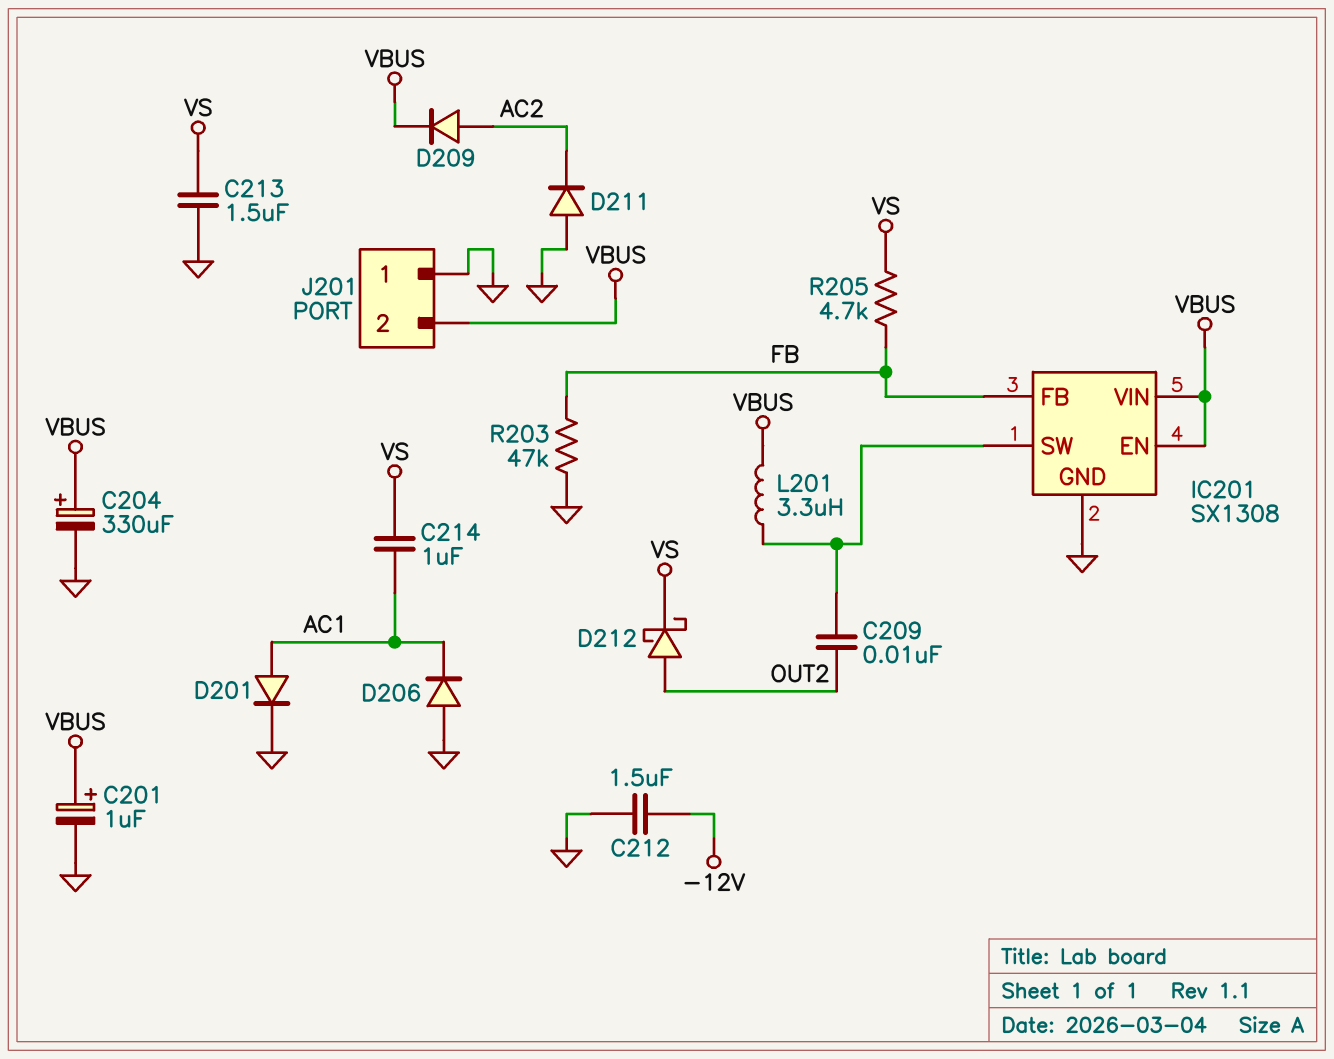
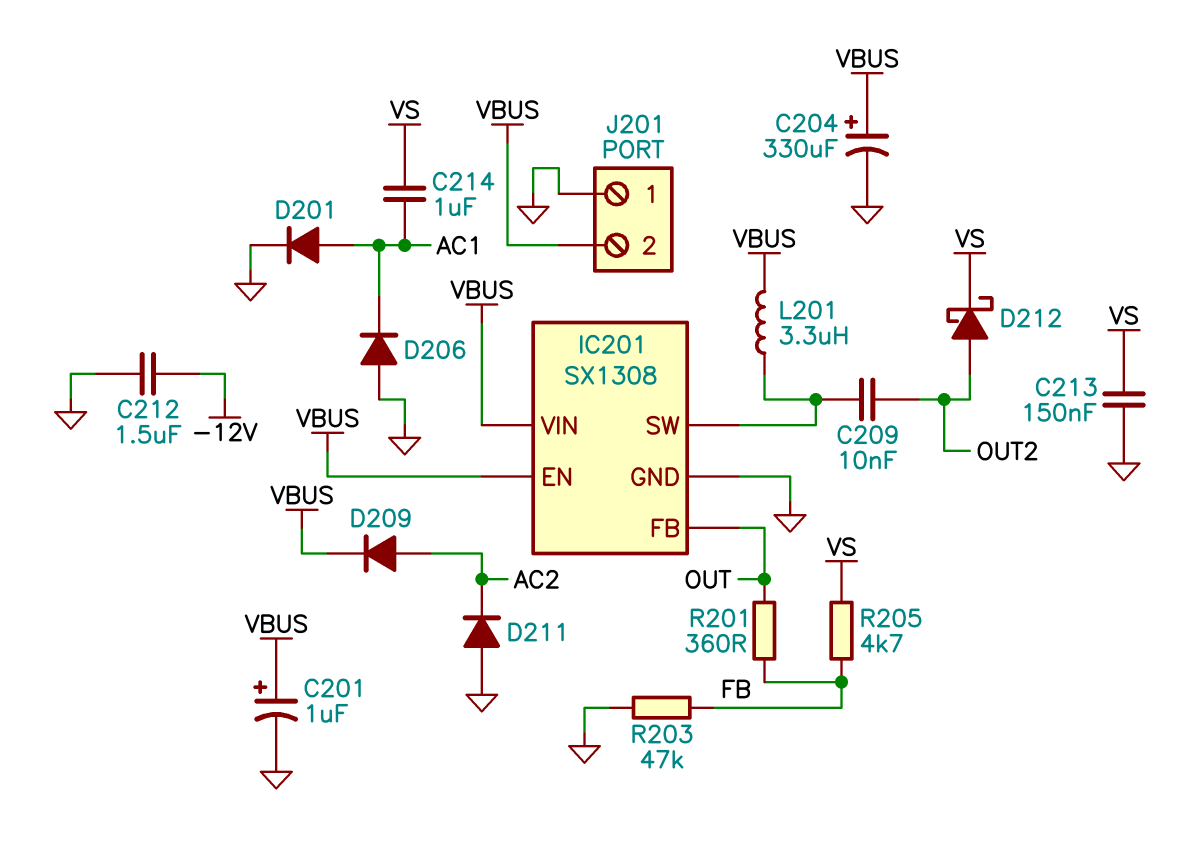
C213: 1.5uF (GND, VS) -> 150nF (GND, VS)
IC201 pin FB: FB -> OUT
R201: none -> 360 (FB, OUT)

